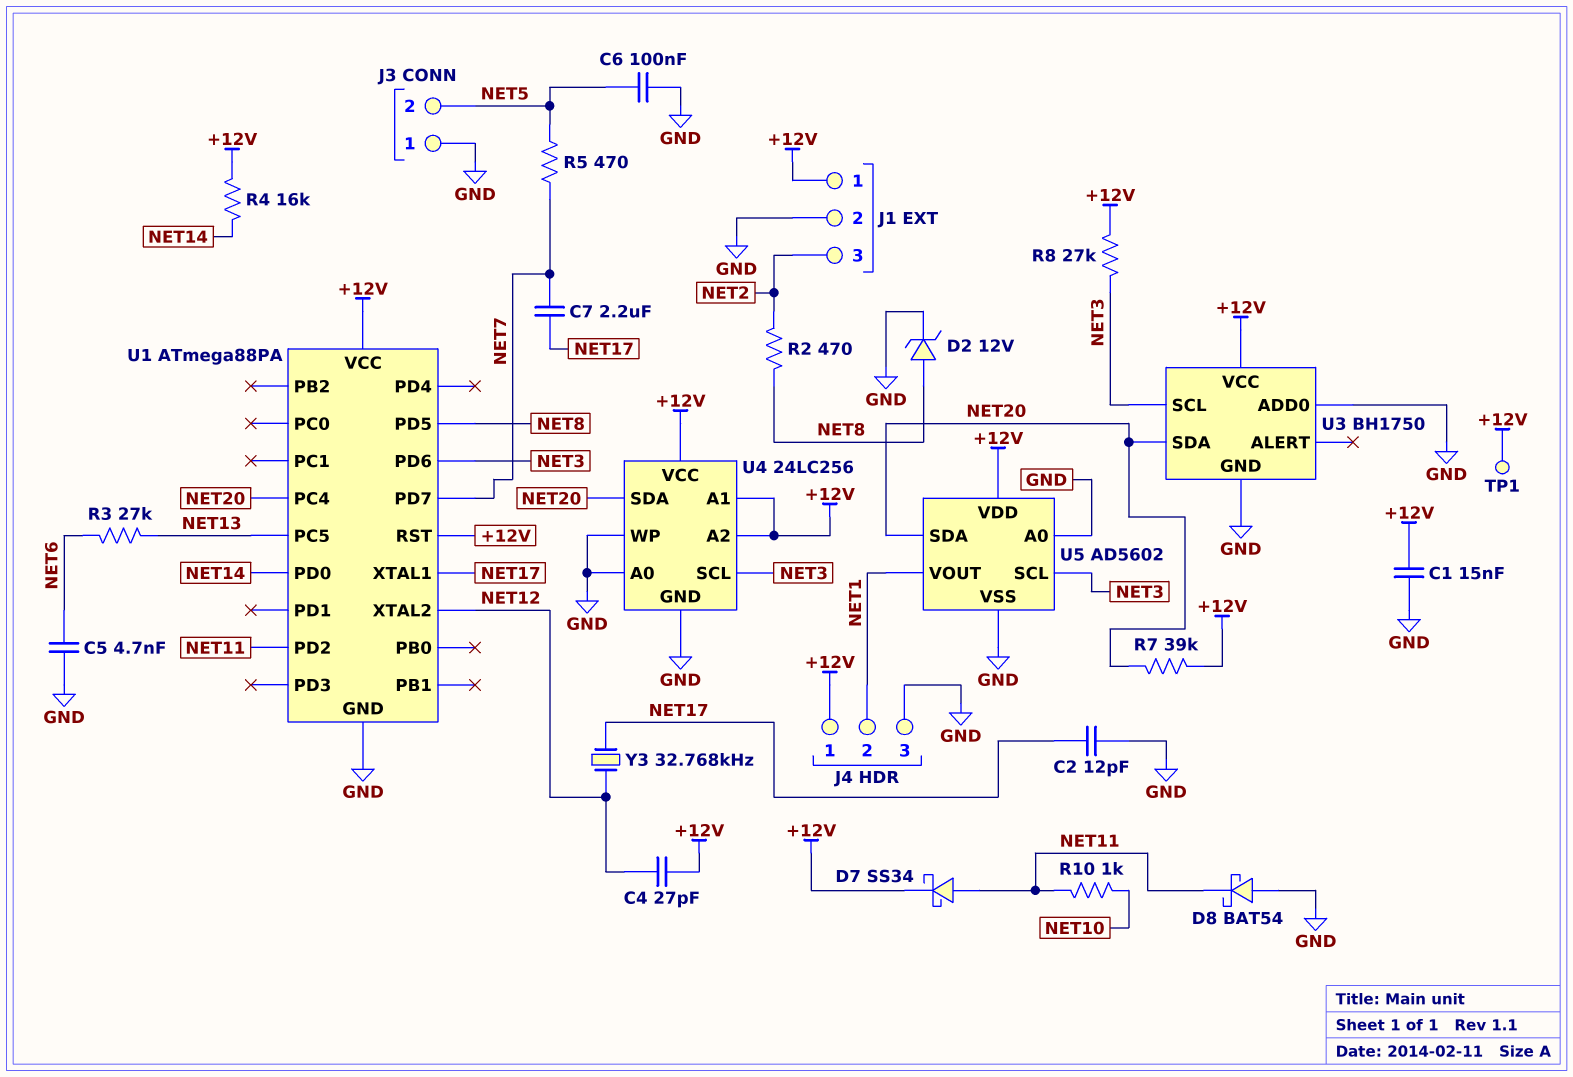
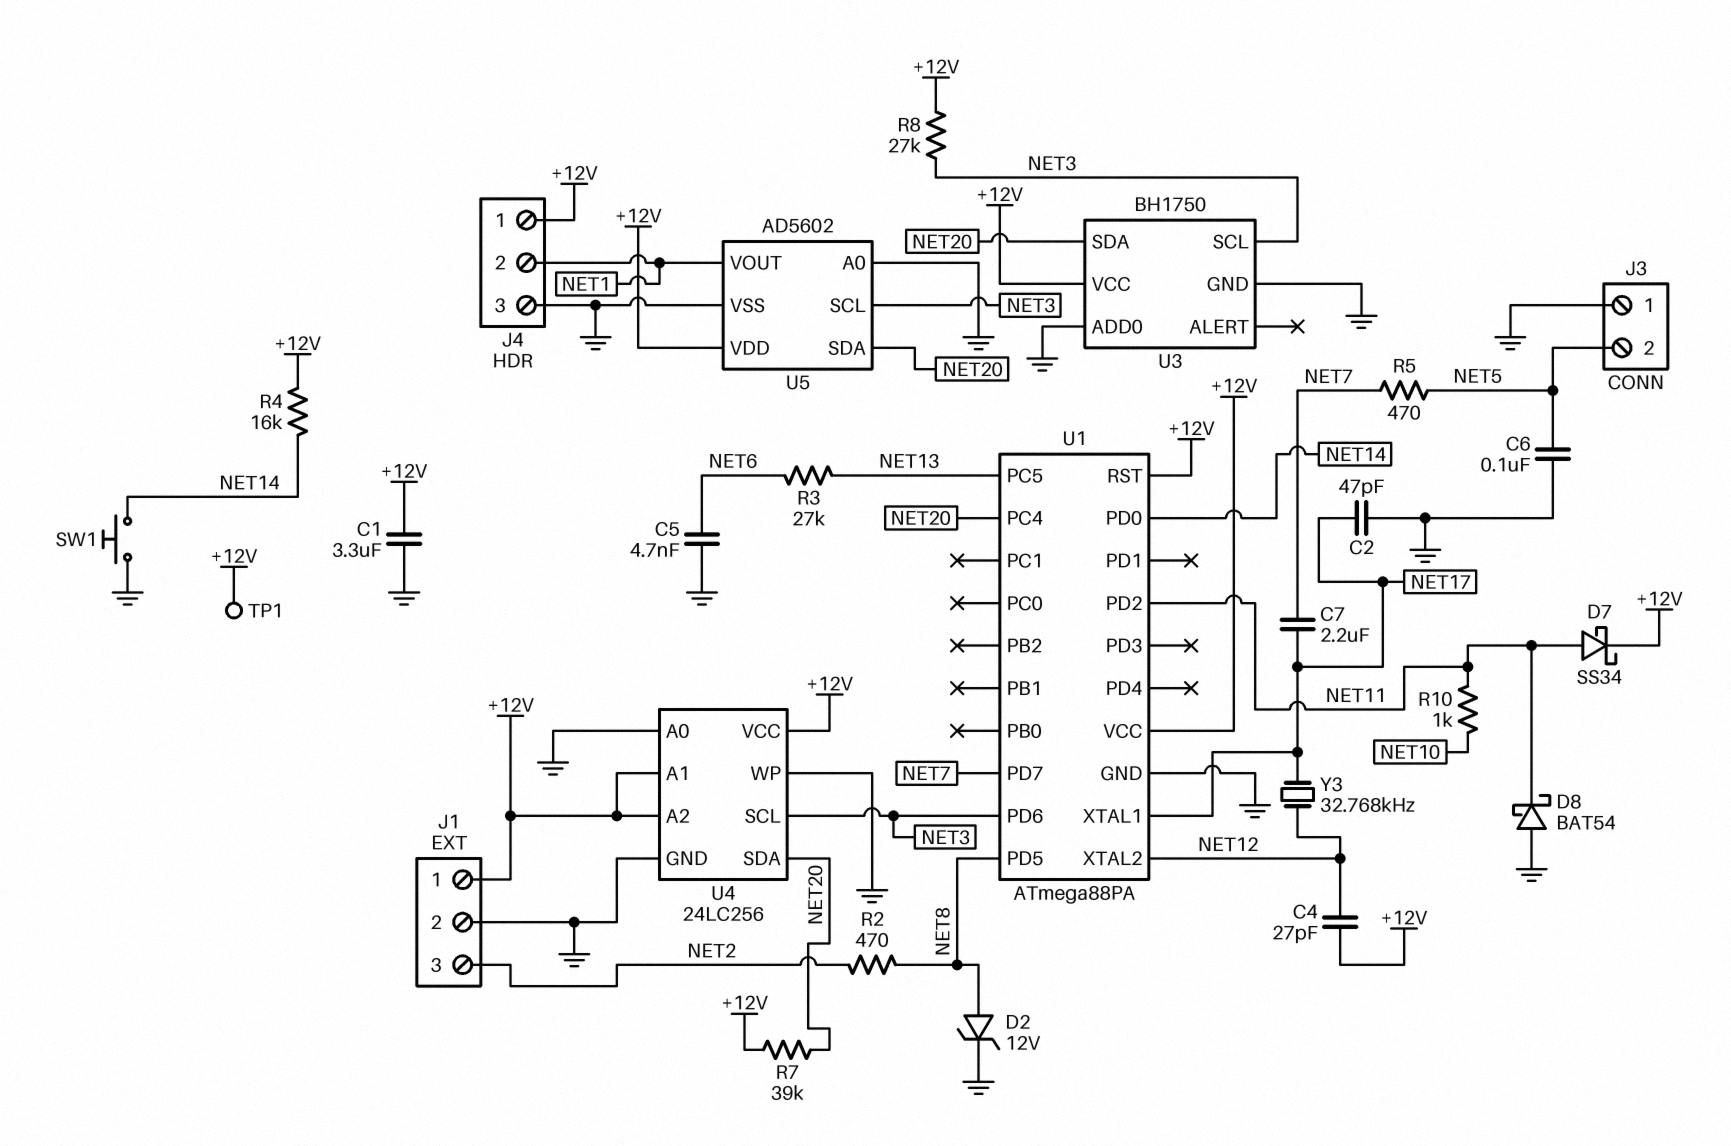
C1: 15nF (+12V, GND) -> 3.3uF (+12V, GND)
C2: 12pF (GND, NET17) -> 47pF (GND, NET17)
SW1: none -> button (GND, NET14)

